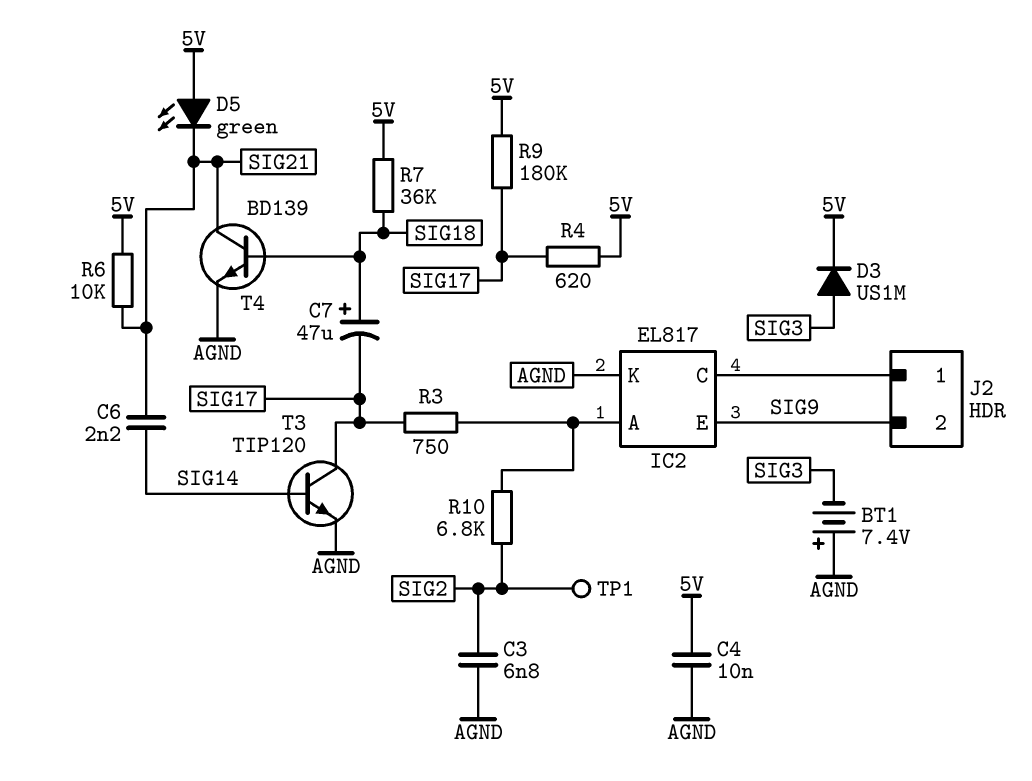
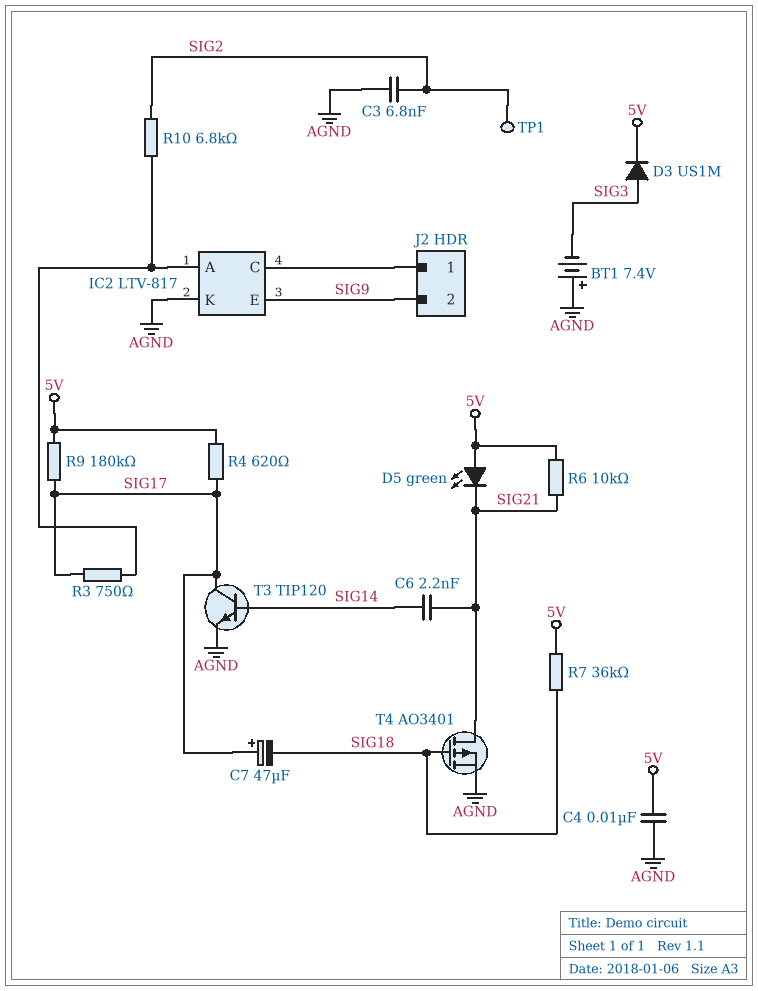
C7: 47uF (plus SIG18, minus SIG17) -> 47uF (plus SIG17, minus SIG18)
IC2: EL817 -> LTV-817
T4: NPN BD139 (B SIG18, C SIG21, E AGND) -> PMOS AO3401 (G SIG18, D SIG21, S AGND)

